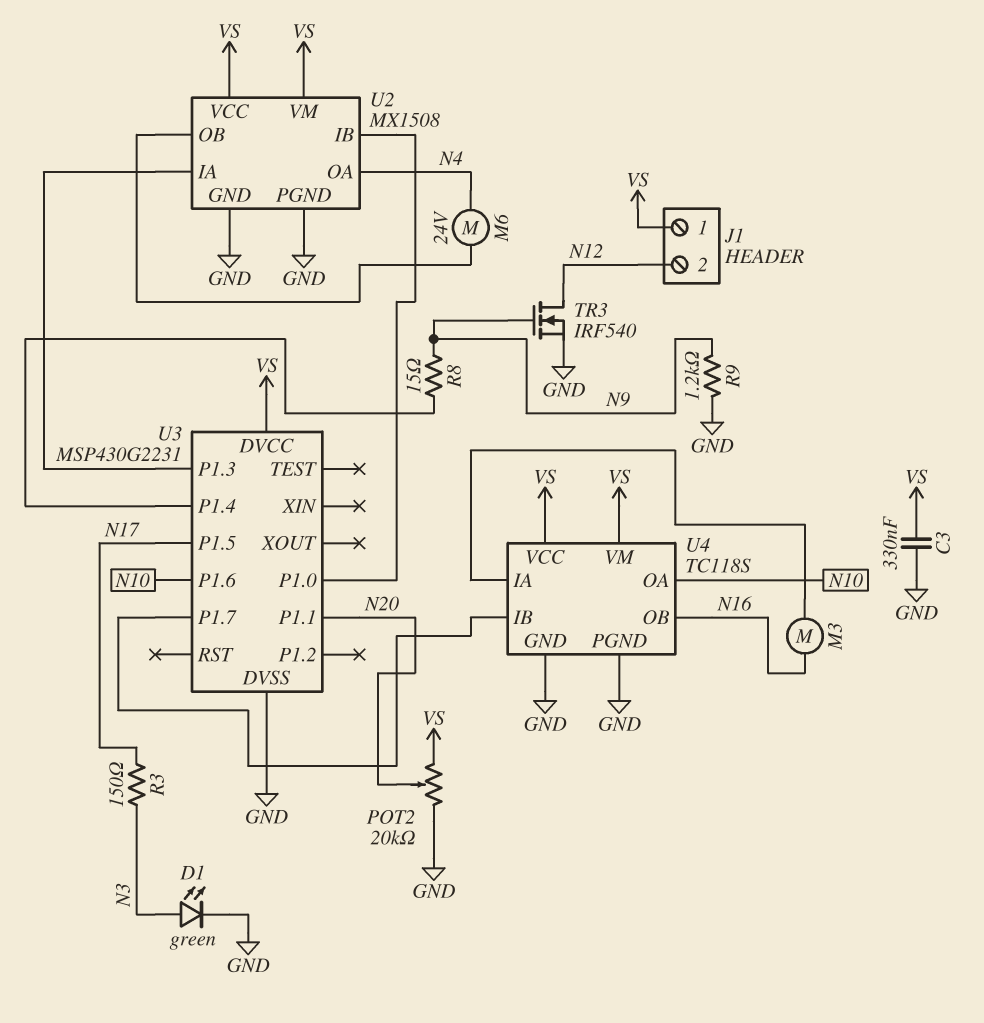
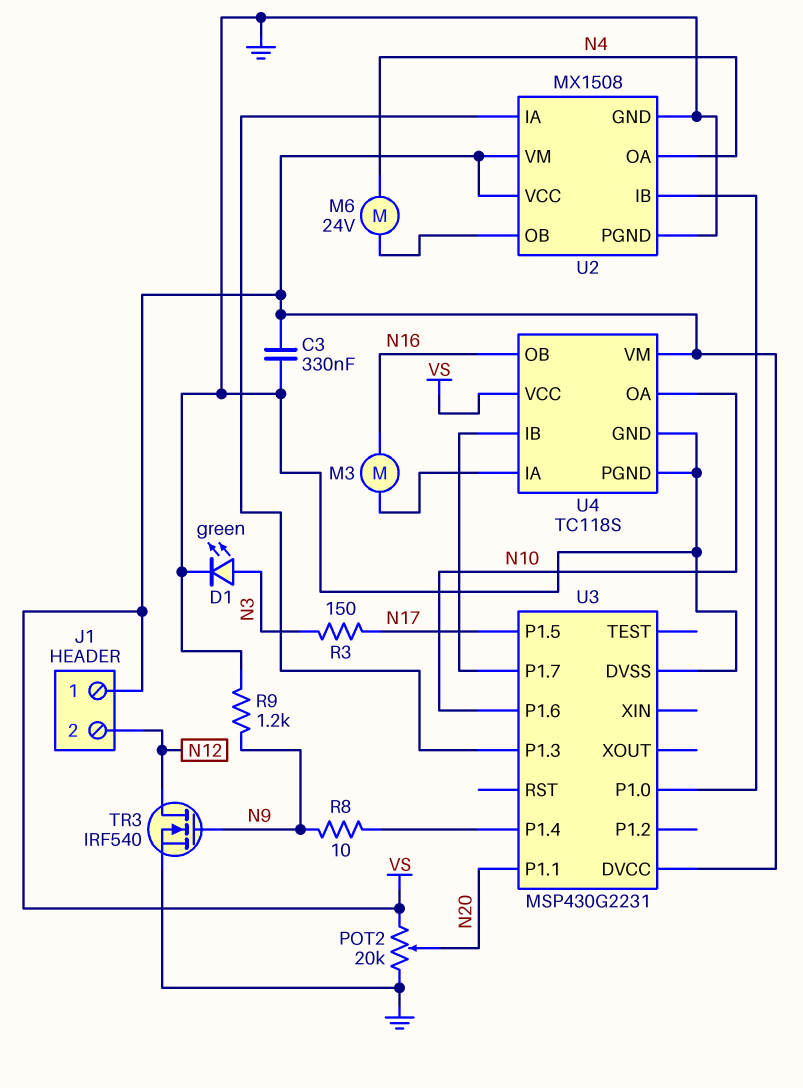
R8: 15 (N9, U3/P1.4) -> 10 (N9, U3/P1.4)

